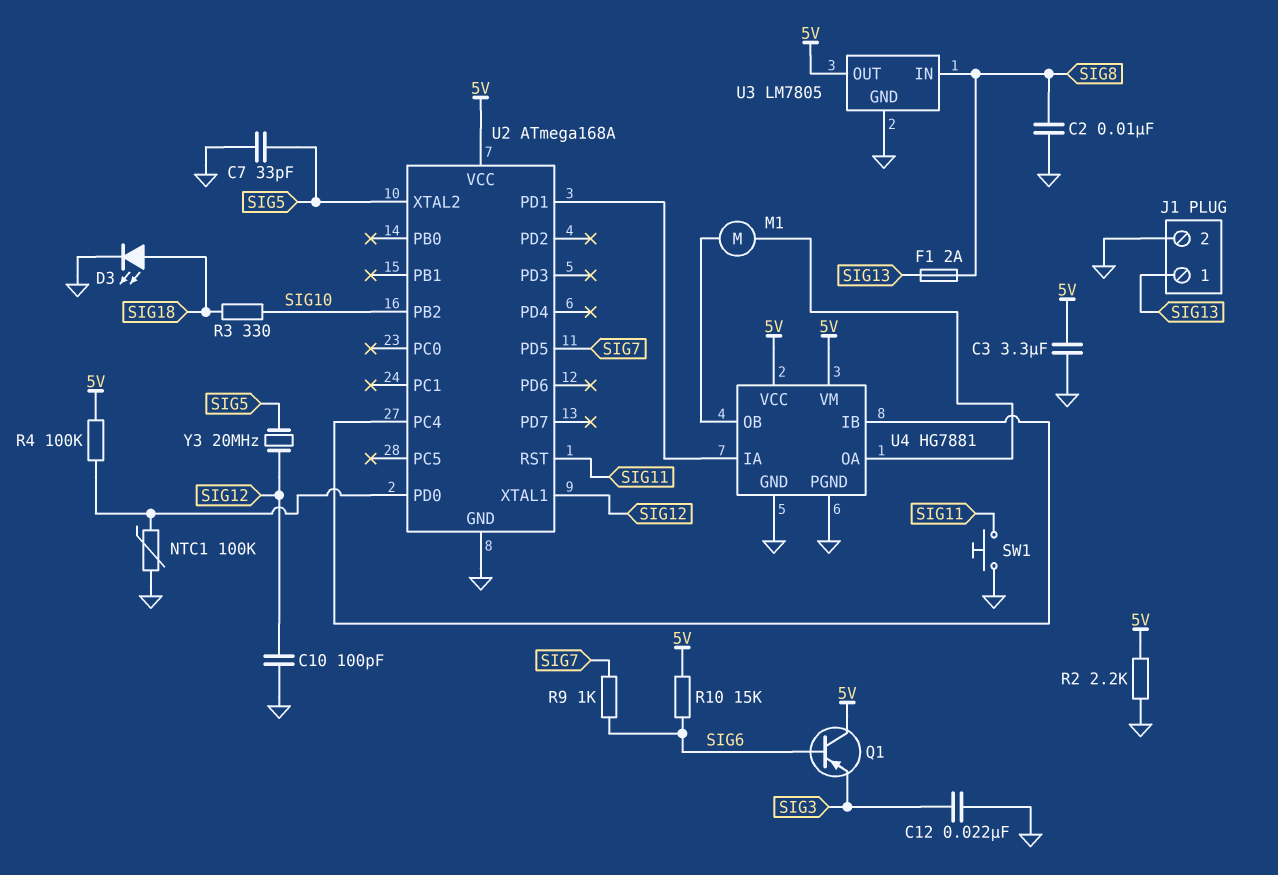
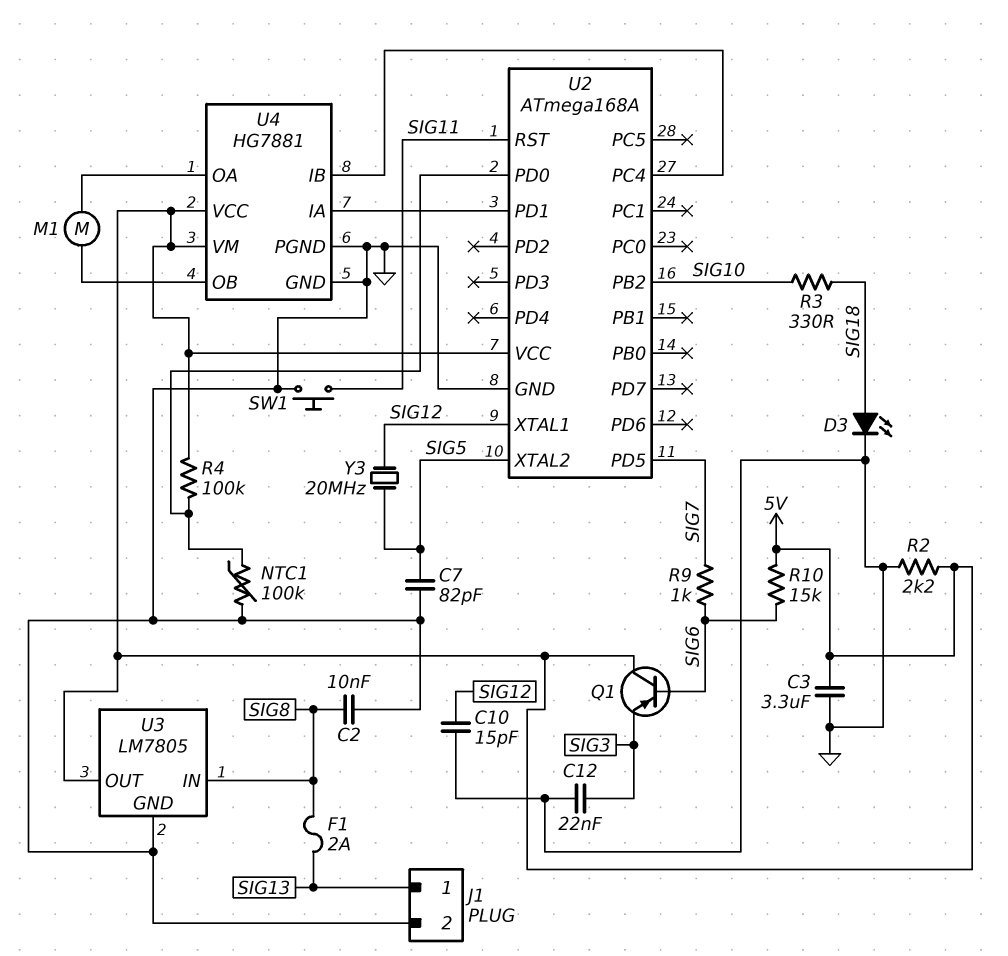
C7: 33pF (GND, SIG5) -> 82pF (GND, SIG5)
C10: 100pF (GND, SIG12) -> 15pF (GND, SIG12)

